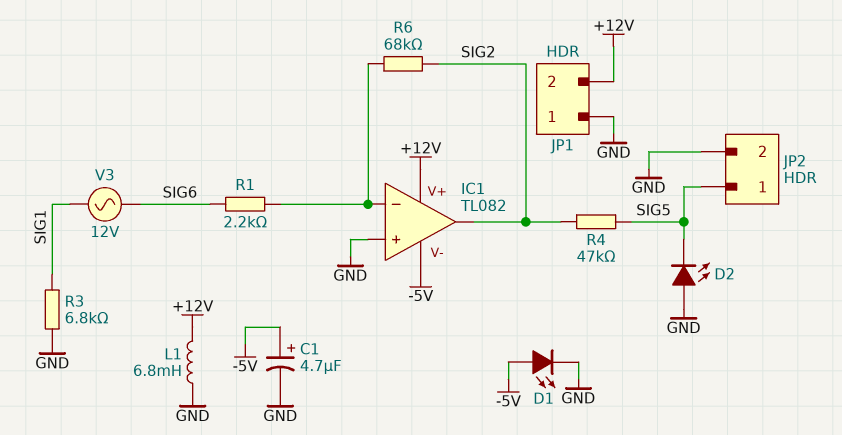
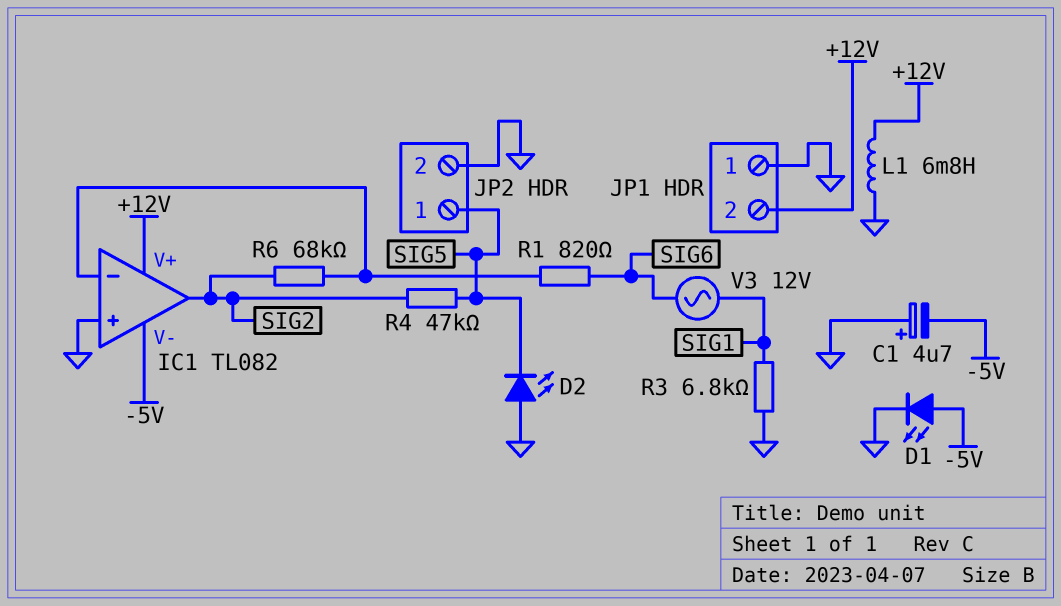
C1: 4.7uF (plus -5V, minus GND) -> 4.7uF (plus GND, minus -5V)
R1: 2.2k (IC1/in-, SIG6) -> 820 (IC1/in-, SIG6)

